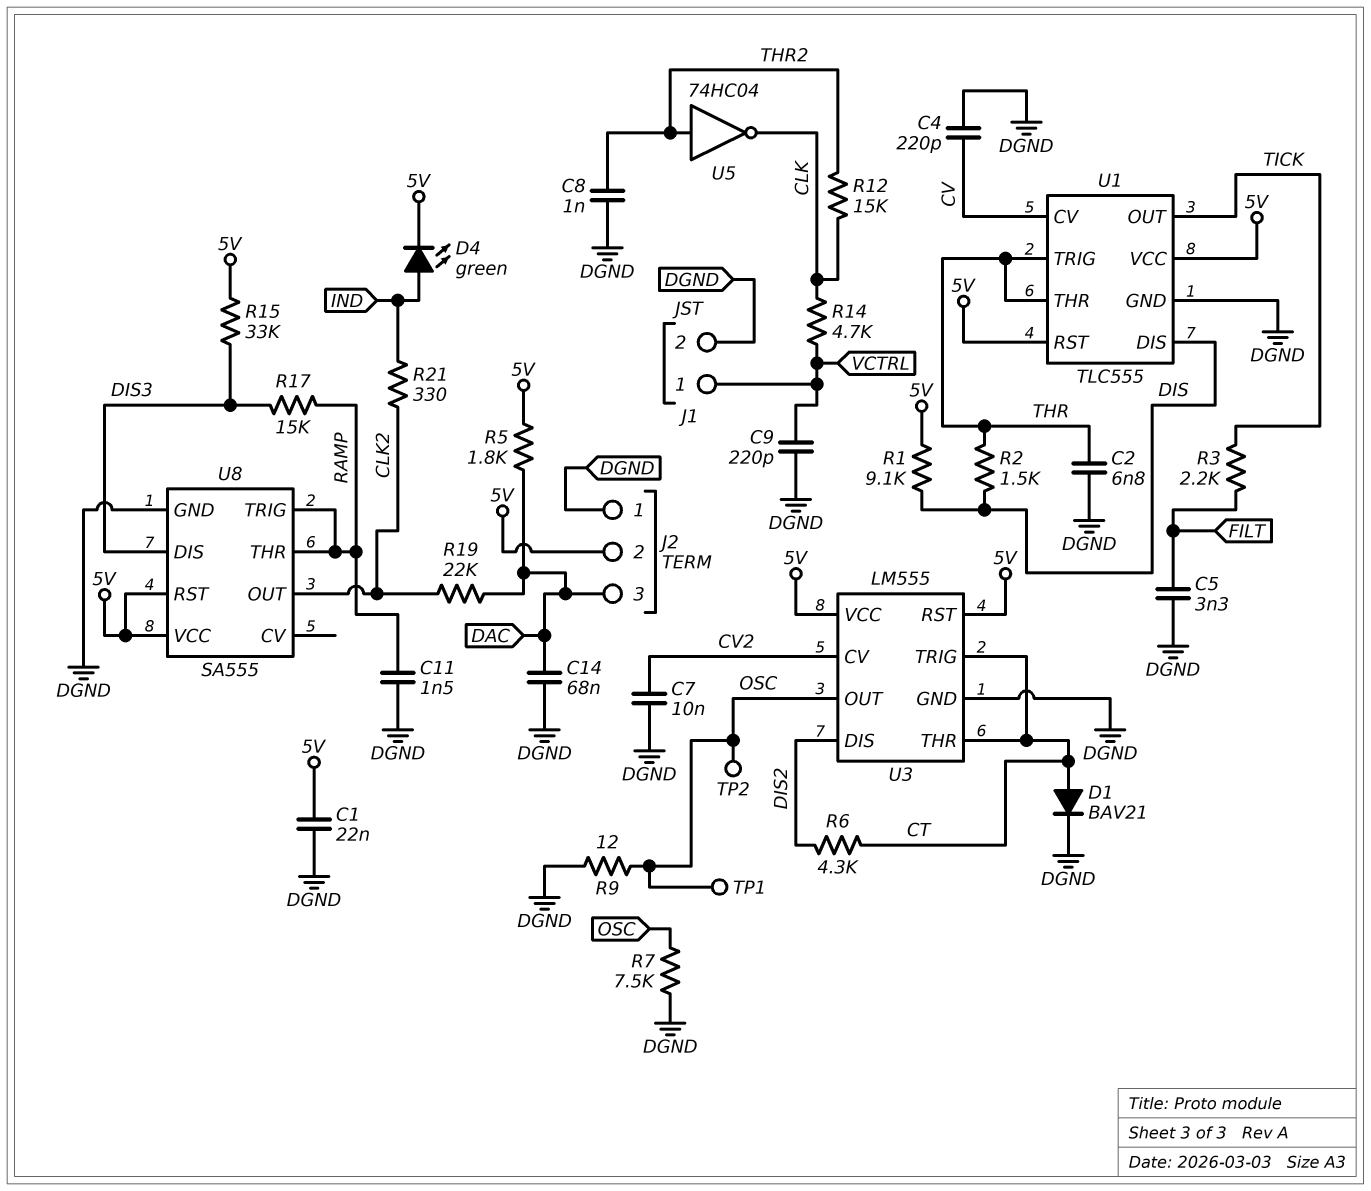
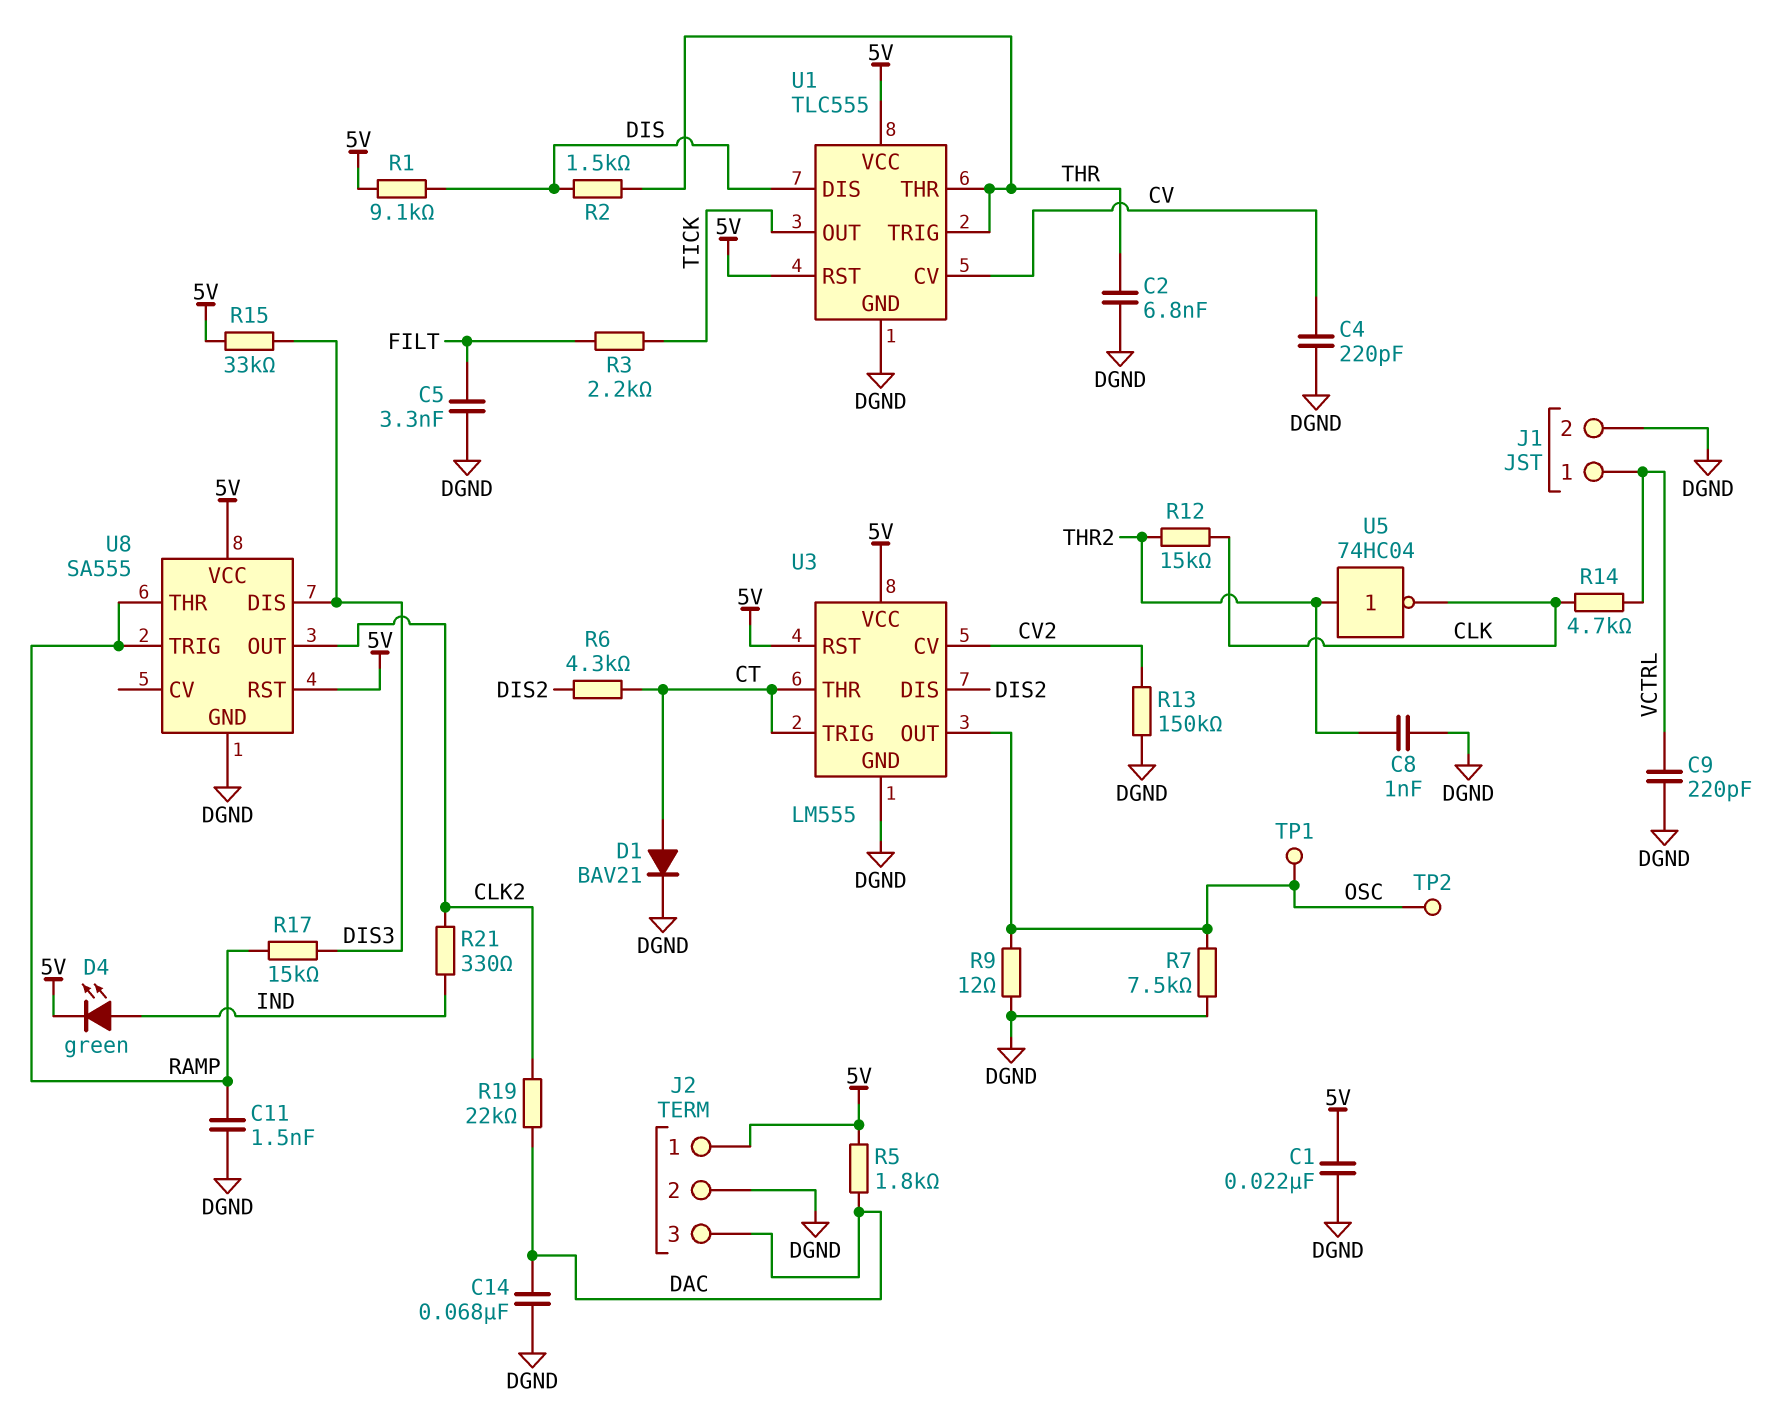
C7: 10nF (CV2, DGND) -> none
J2 pin 1: DGND -> 5V
J2 pin 2: 5V -> DGND
R13: none -> 150k (CV2, DGND)

